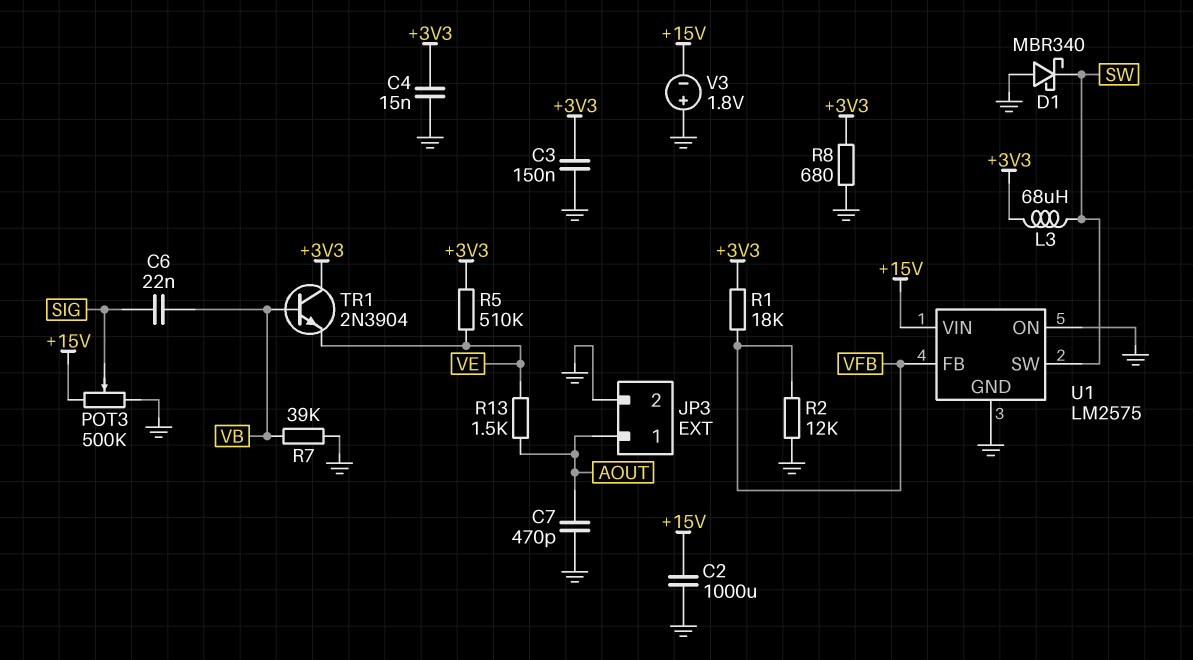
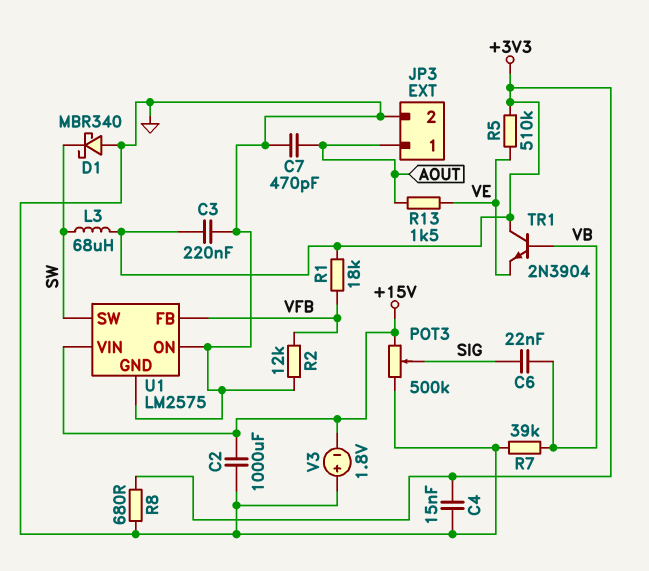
C3: 150nF (+3V3, GND) -> 220nF (+3V3, GND)

